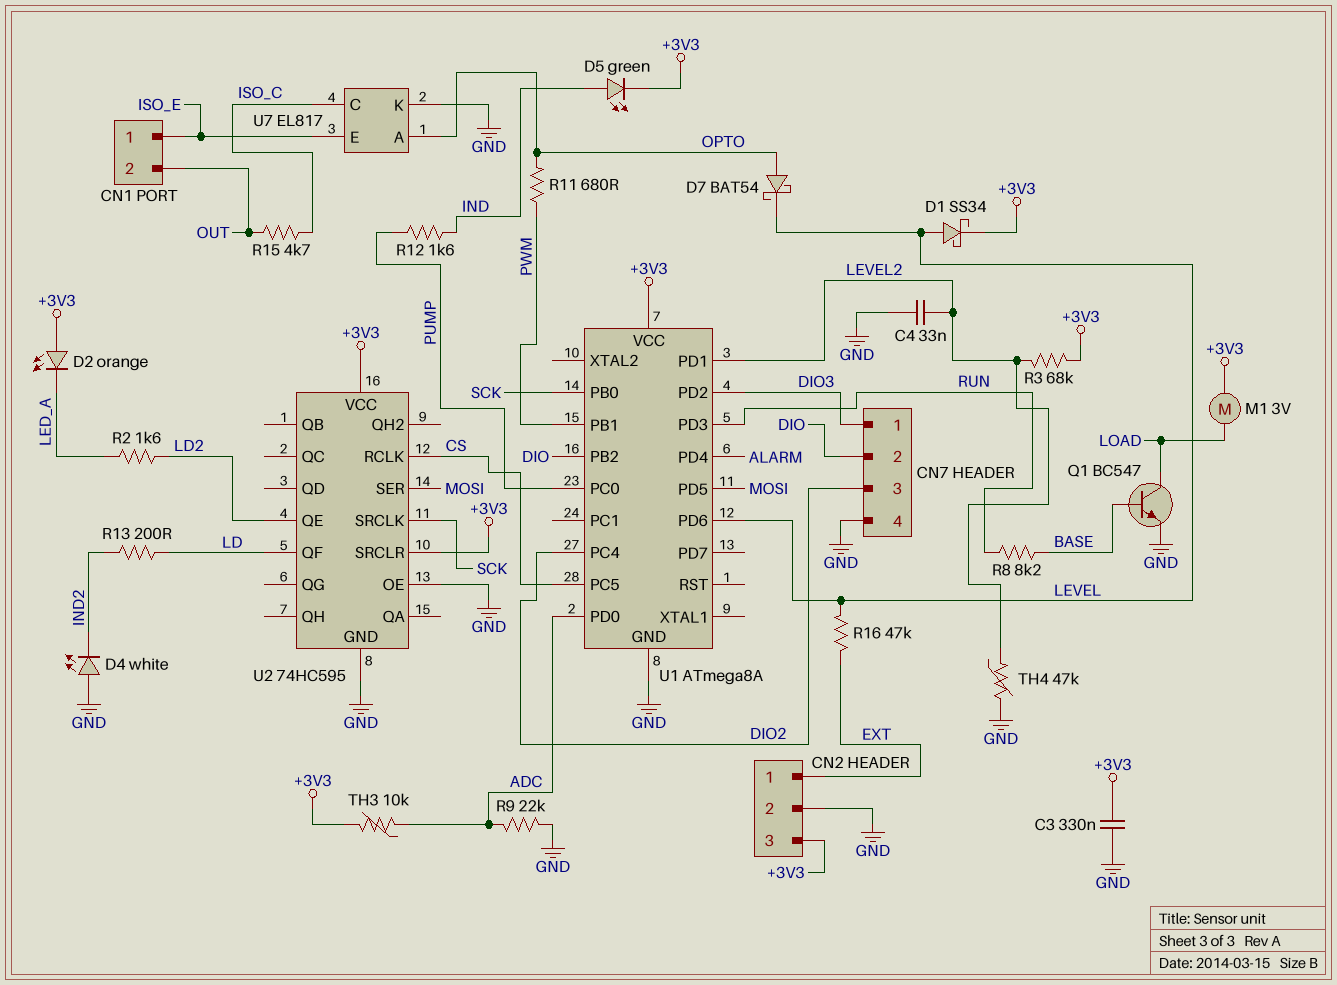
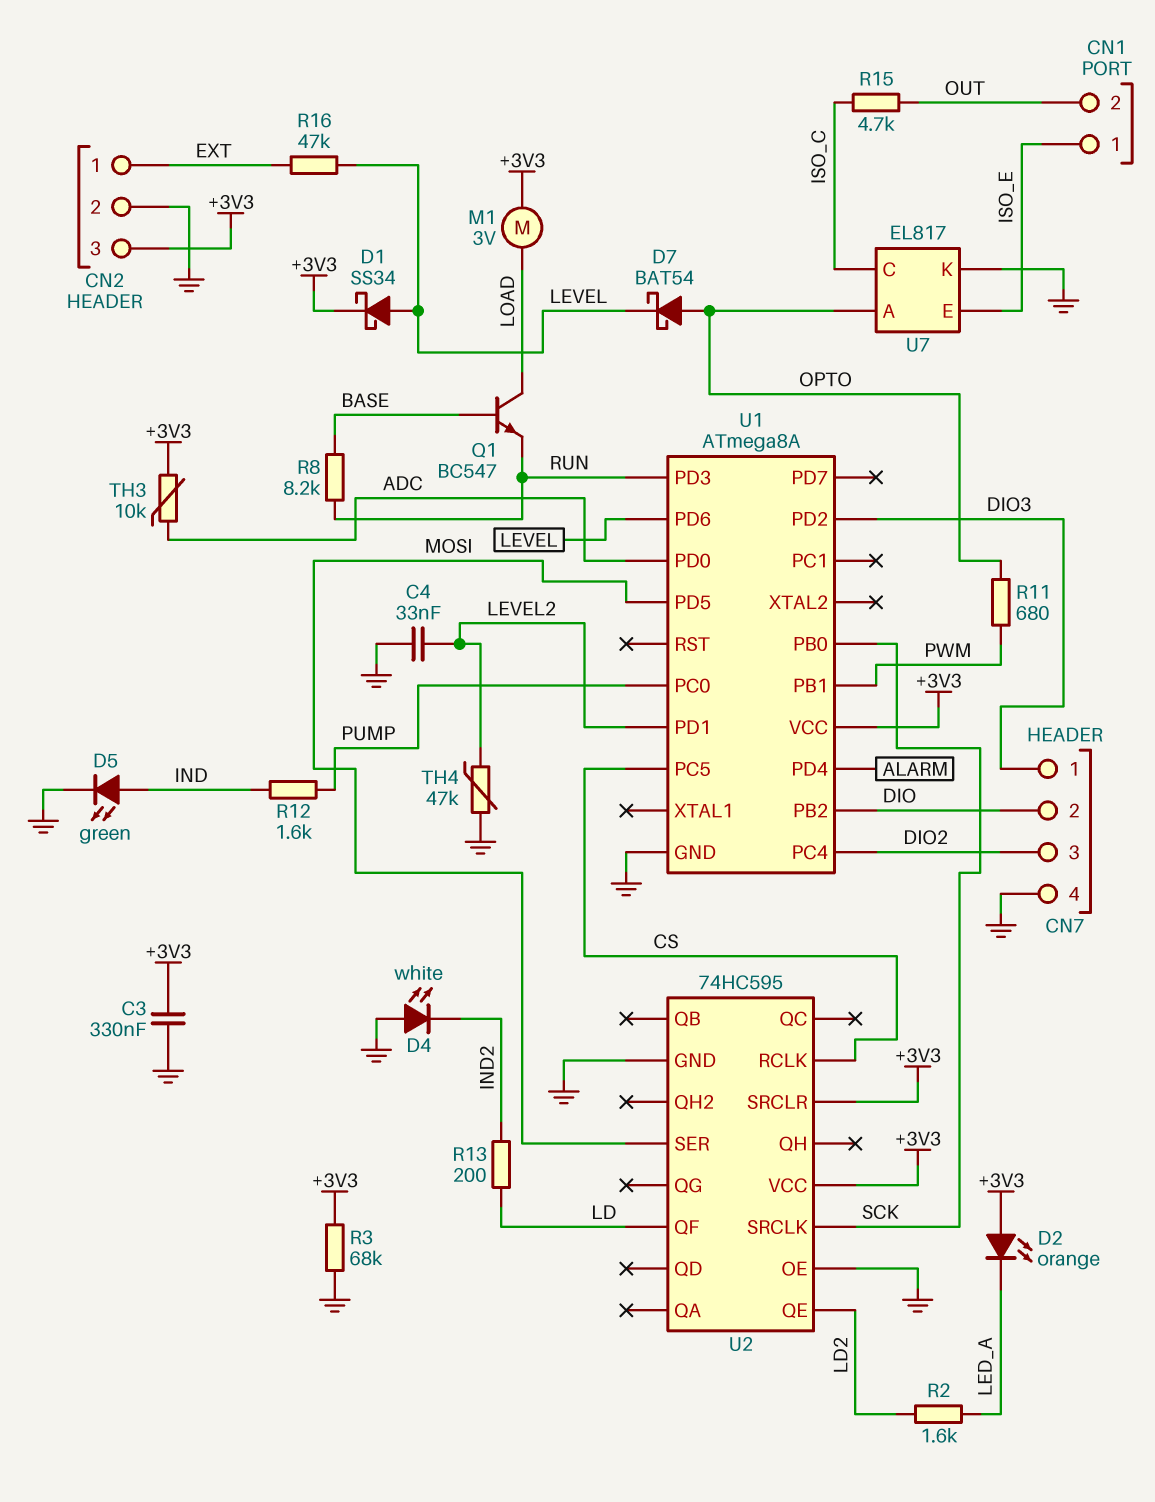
D5: LED green (A IND, K +3V3) -> LED green (A IND, K GND)
Q1: NPN BC547 (B BASE, C LOAD, E GND) -> NPN BC547 (B BASE, C LOAD, E RUN)
R3: 68k (+3V3, LEVEL2) -> 68k (+3V3, GND)
R9: 22k (ADC, GND) -> none

